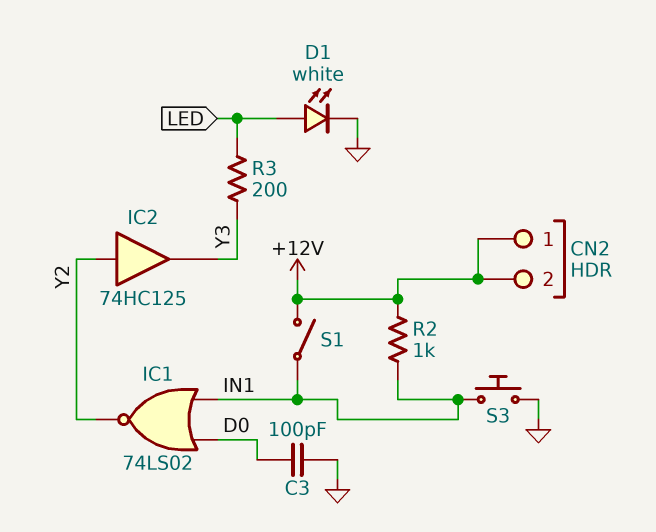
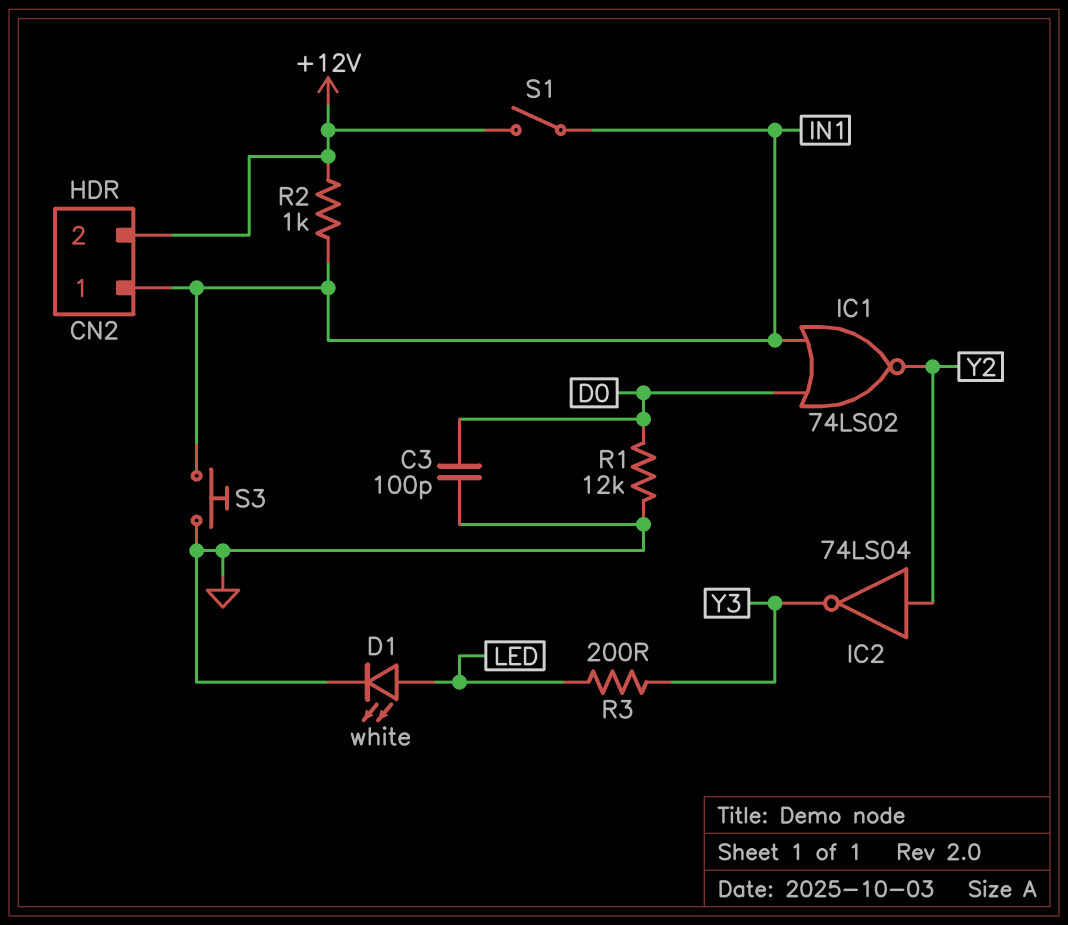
CN2 pin 1: +12V -> IN1
IC2: buffer 74HC125 (in Y2, out Y3) -> NOT 74LS04 (in Y2, out Y3)
R1: none -> 12k (D0, GND)

